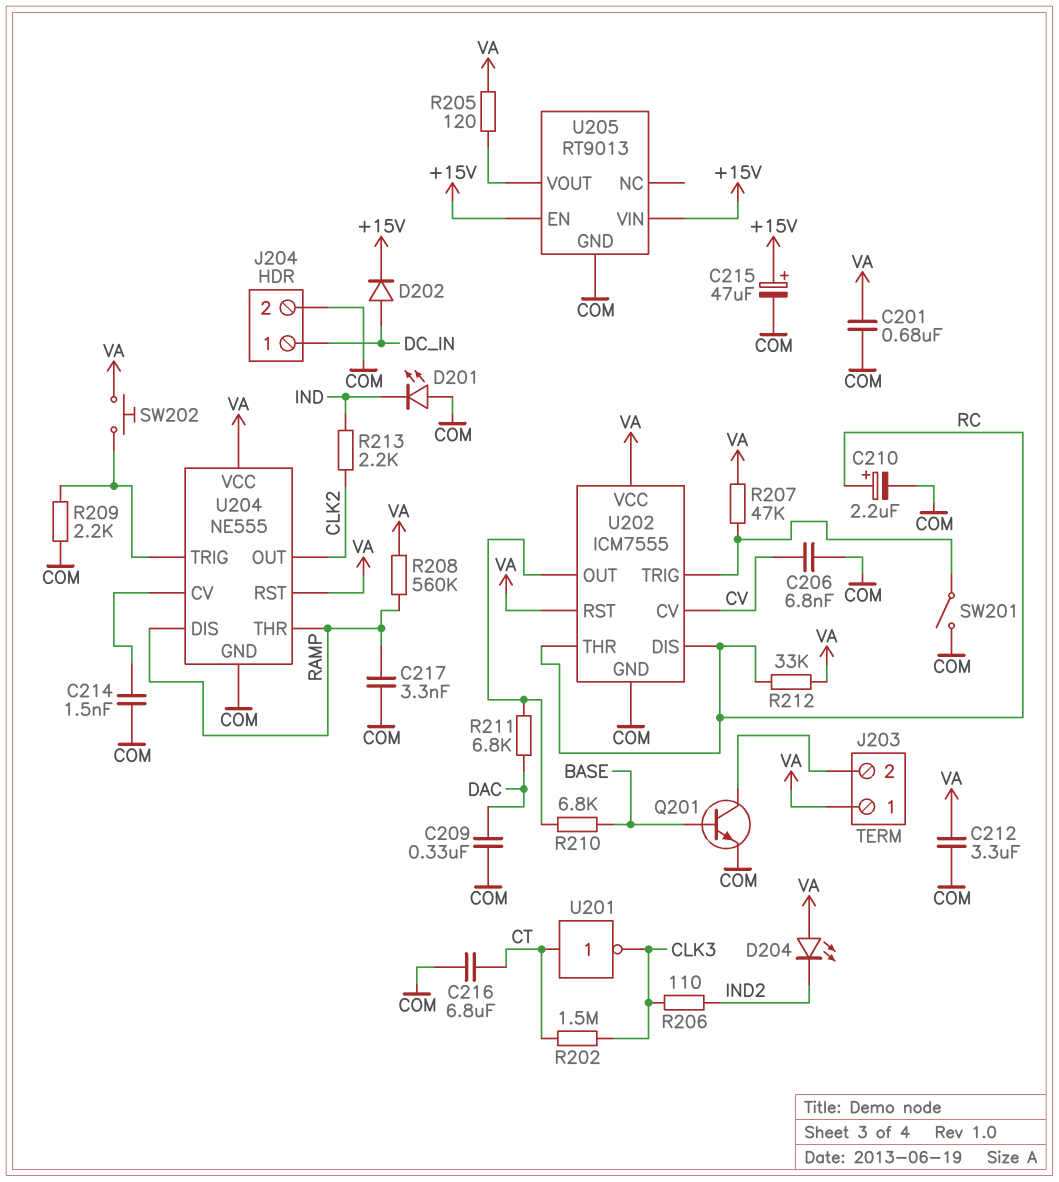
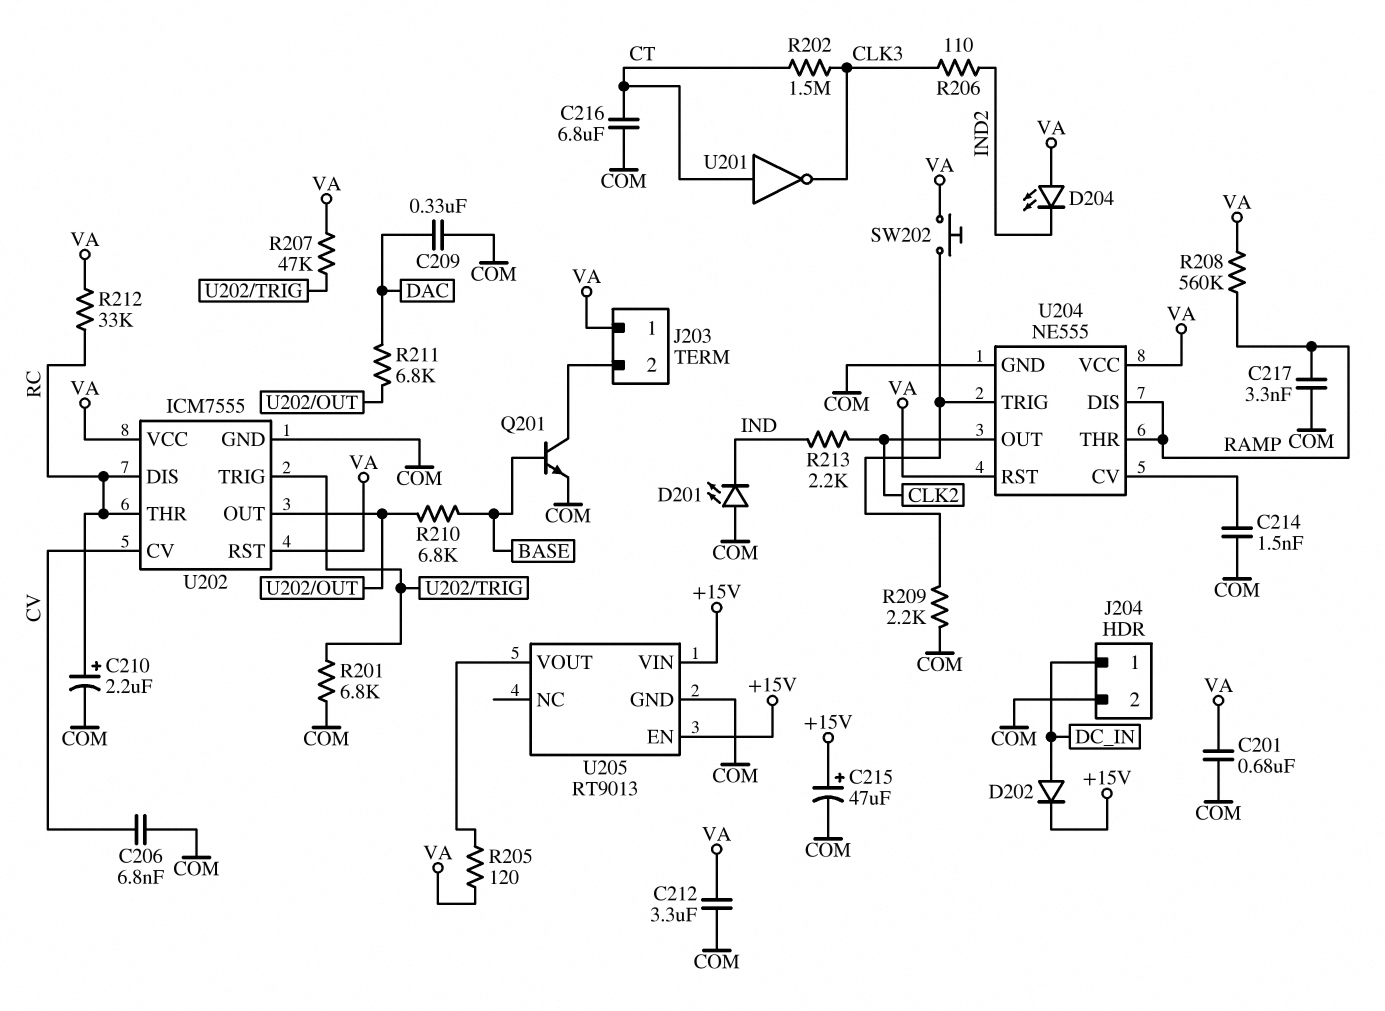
R201: none -> 6.8k (COM, U202/TRIG)
SW201: switch (COM, U202/TRIG) -> none

